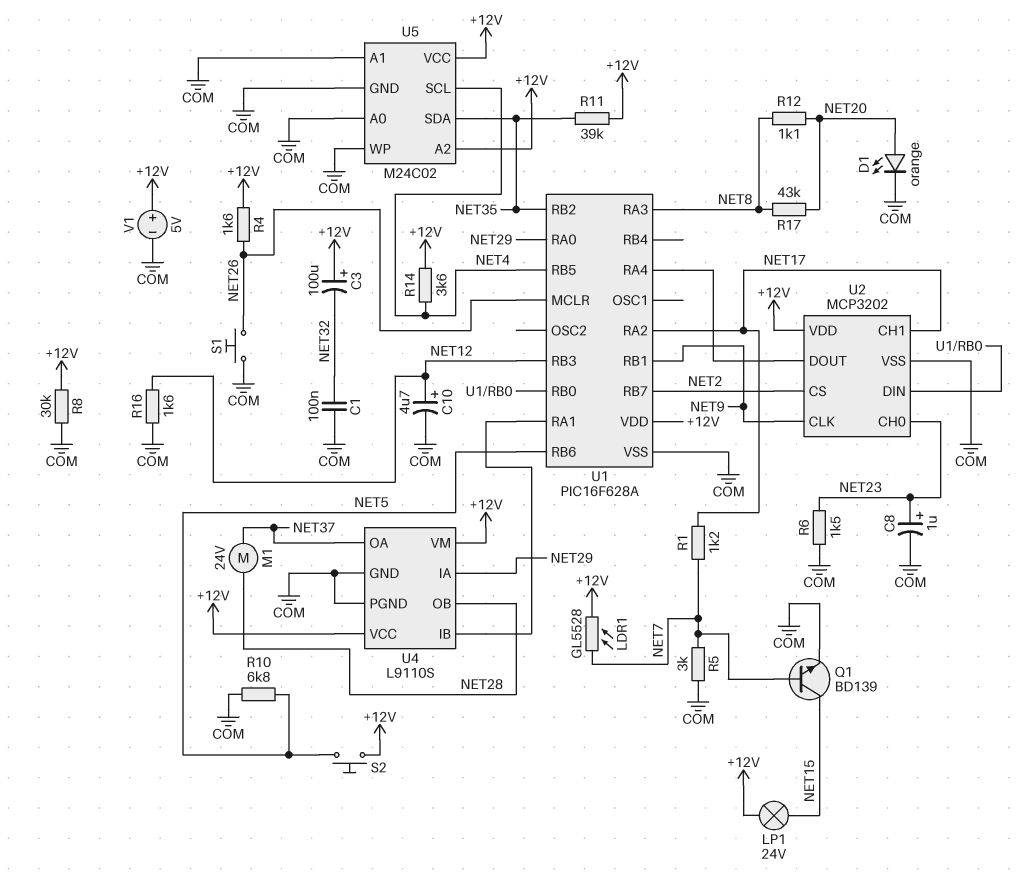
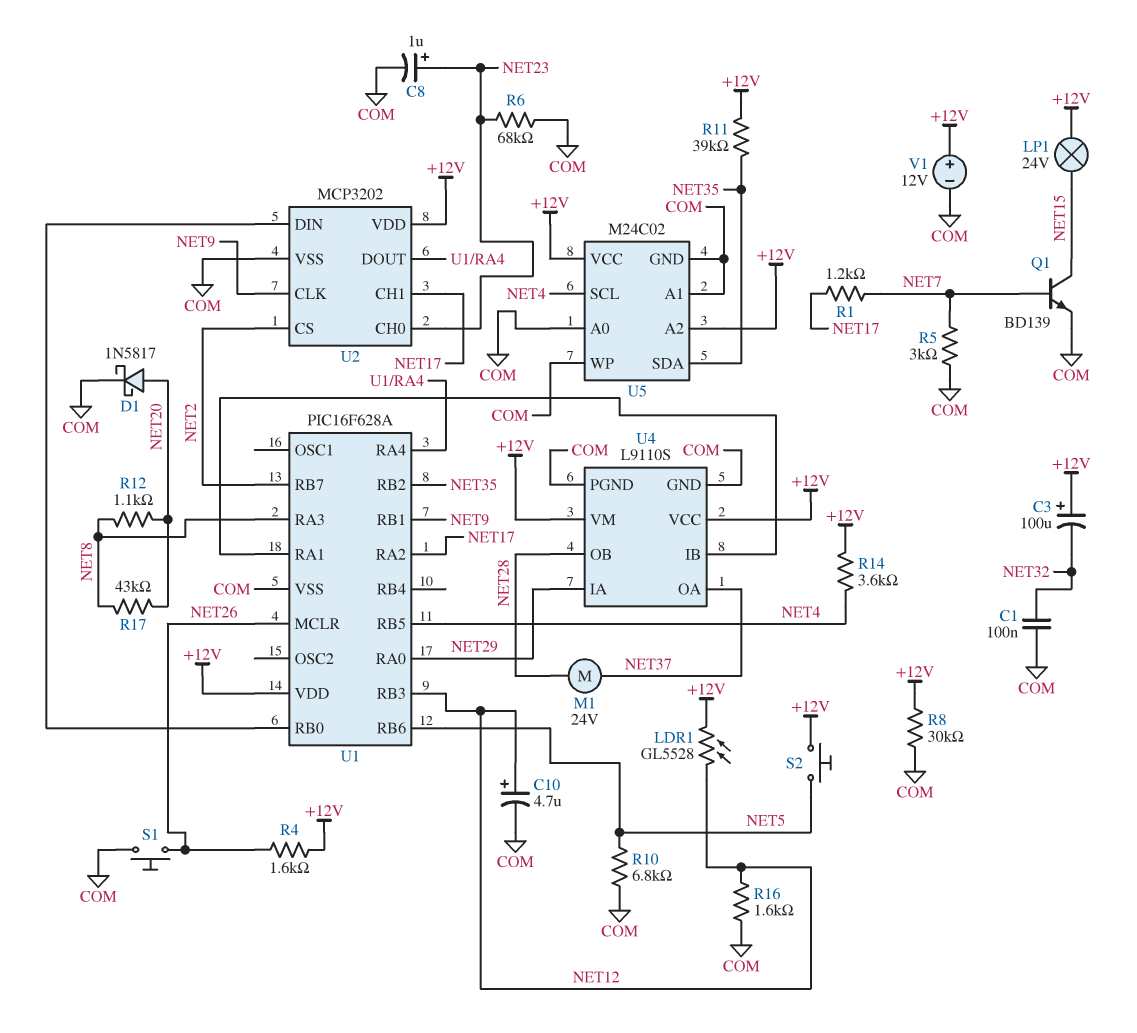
D1: LED orange (A NET20, K COM) -> schottky 1N5817 (A NET20, K COM)
LDR1: GL5528 (+12V, NET7) -> GL5528 (+12V, NET12)
R6: 1.5k (COM, NET23) -> 68k (COM, NET23)
V1: 5V (plus +12V, minus COM) -> 12V (plus +12V, minus COM)

